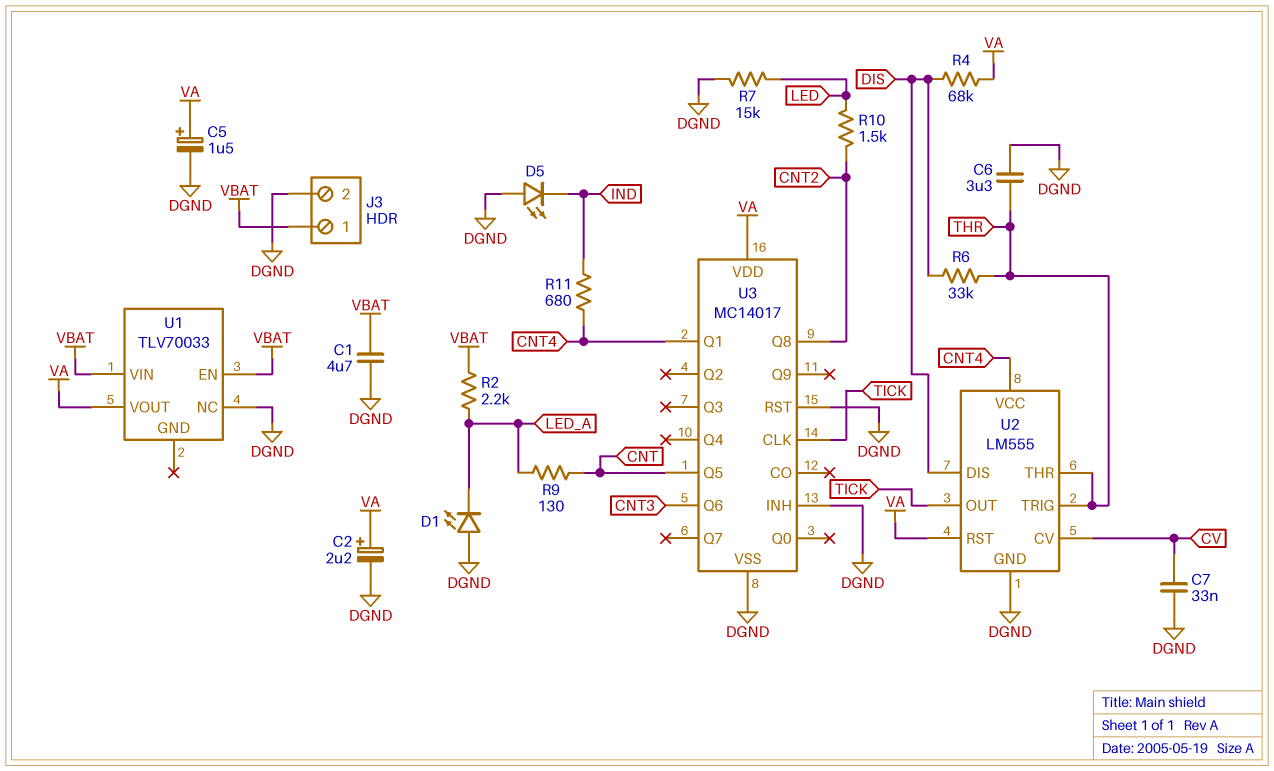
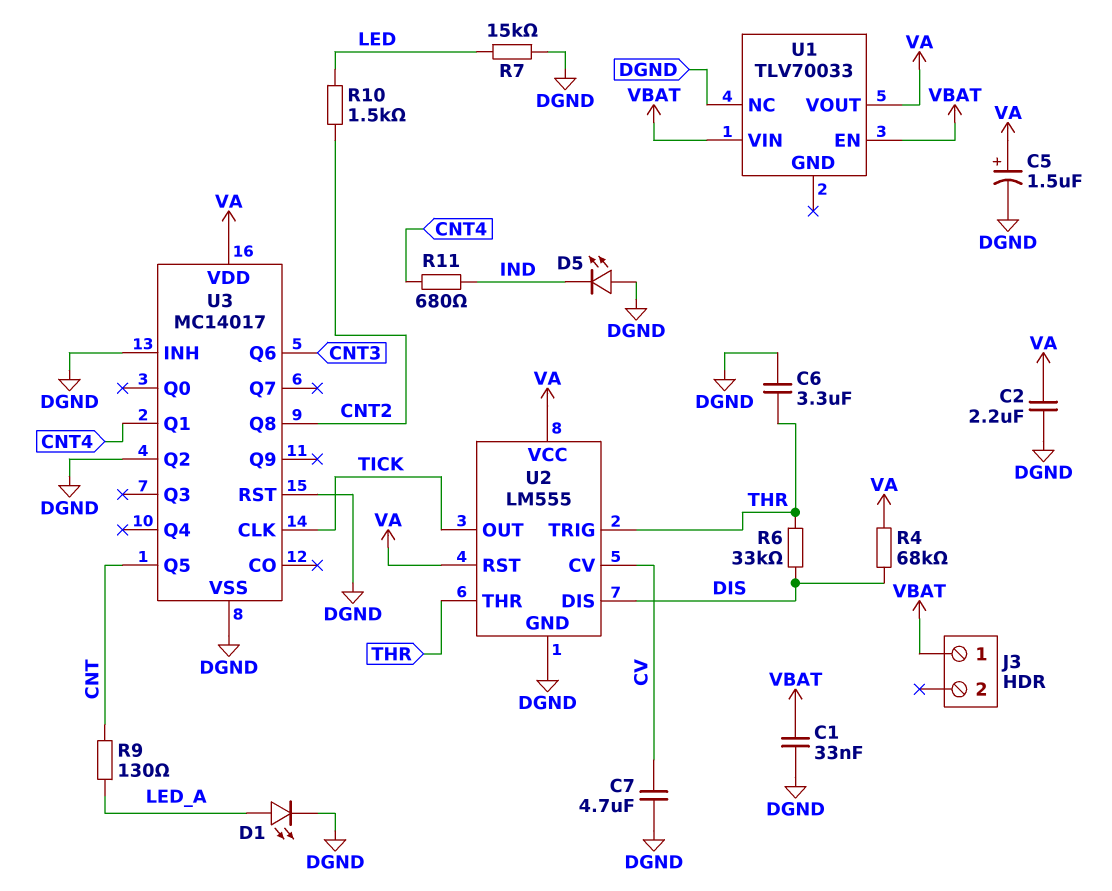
C1: 4.7uF (DGND, VBAT) -> 33nF (DGND, VBAT)
C2: 2.2uF (plus VA, minus DGND) -> 2.2uF (DGND, VA)
C7: 33nF (CV, DGND) -> 4.7uF (CV, DGND)
D1: LED (A DGND, K LED_A) -> LED (A LED_A, K DGND)
J3 pin 2: DGND -> none
R2: 2.2k (LED_A, VBAT) -> none
U2 pin VCC: CNT4 -> VA
U3 pin Q2: none -> DGND

